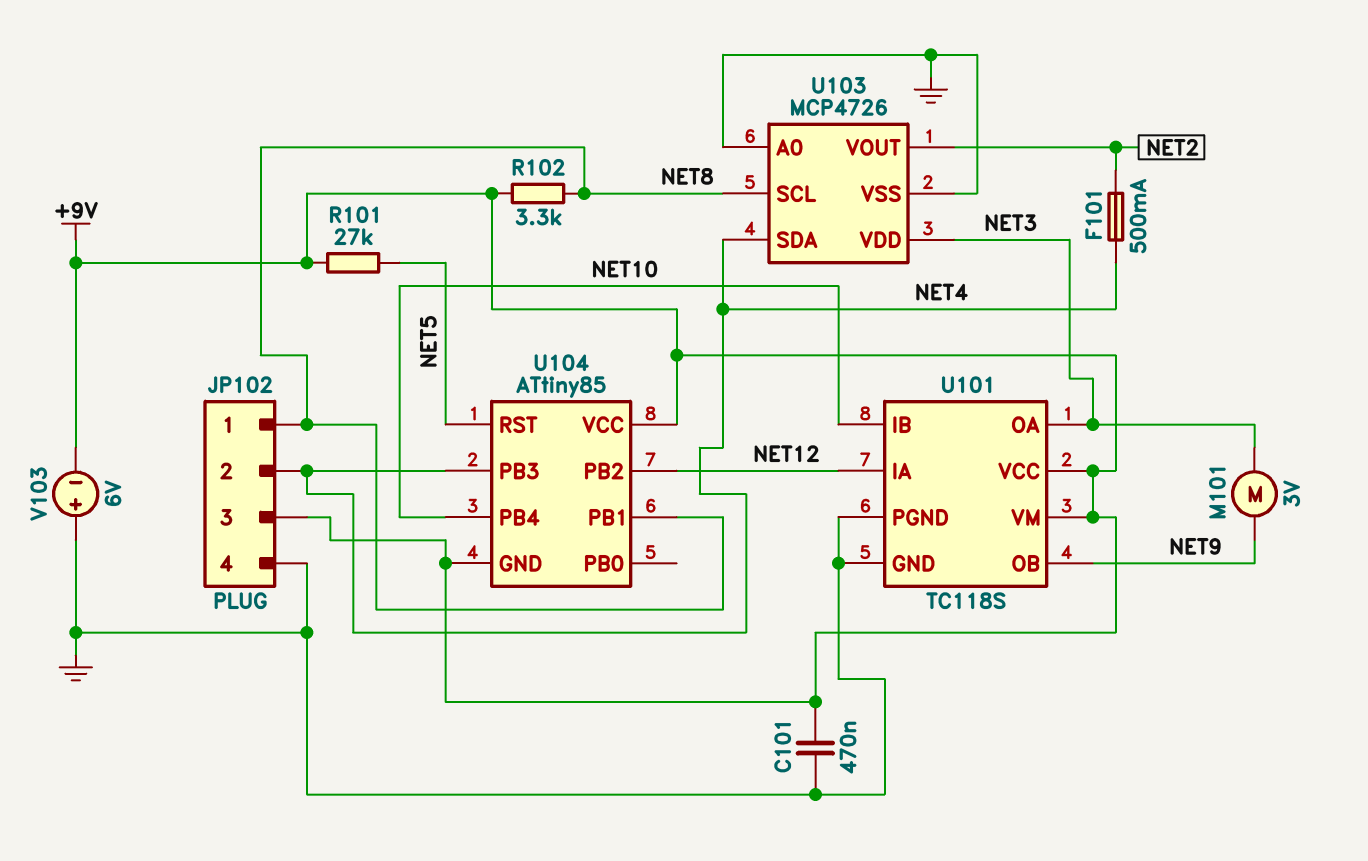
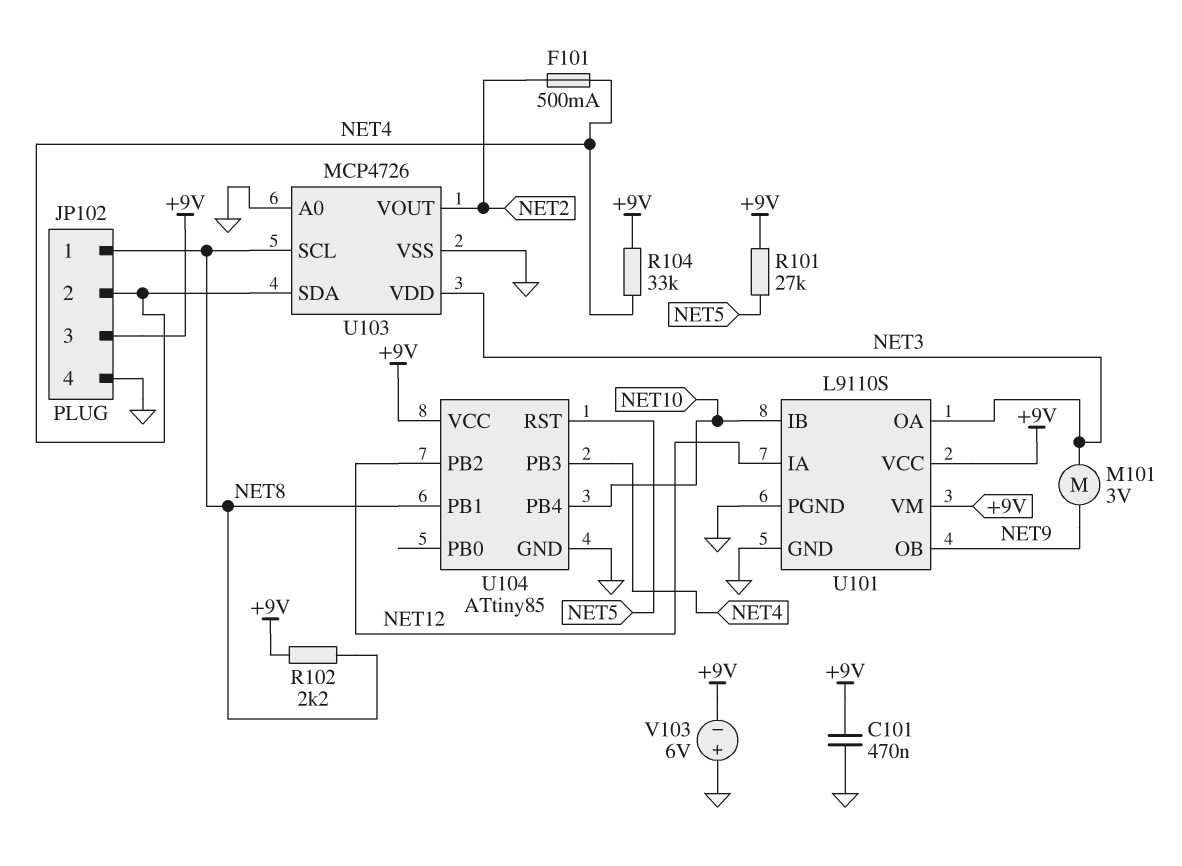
R102: 3.3k (+9V, NET8) -> 2.2k (+9V, NET8)
R104: none -> 33k (+9V, NET4)
U101: TC118S -> L9110S
U104 pin GND: +9V -> GND

